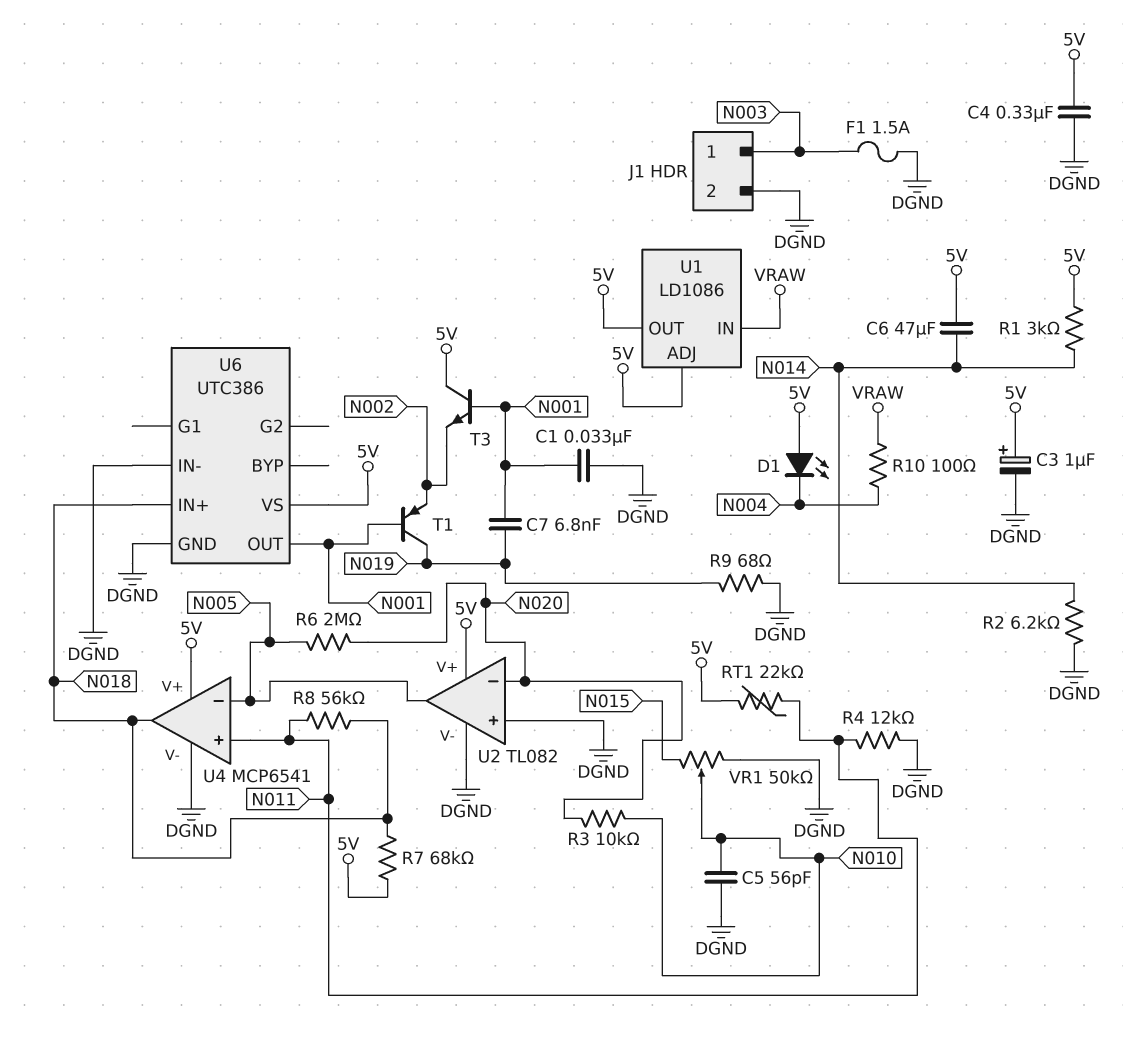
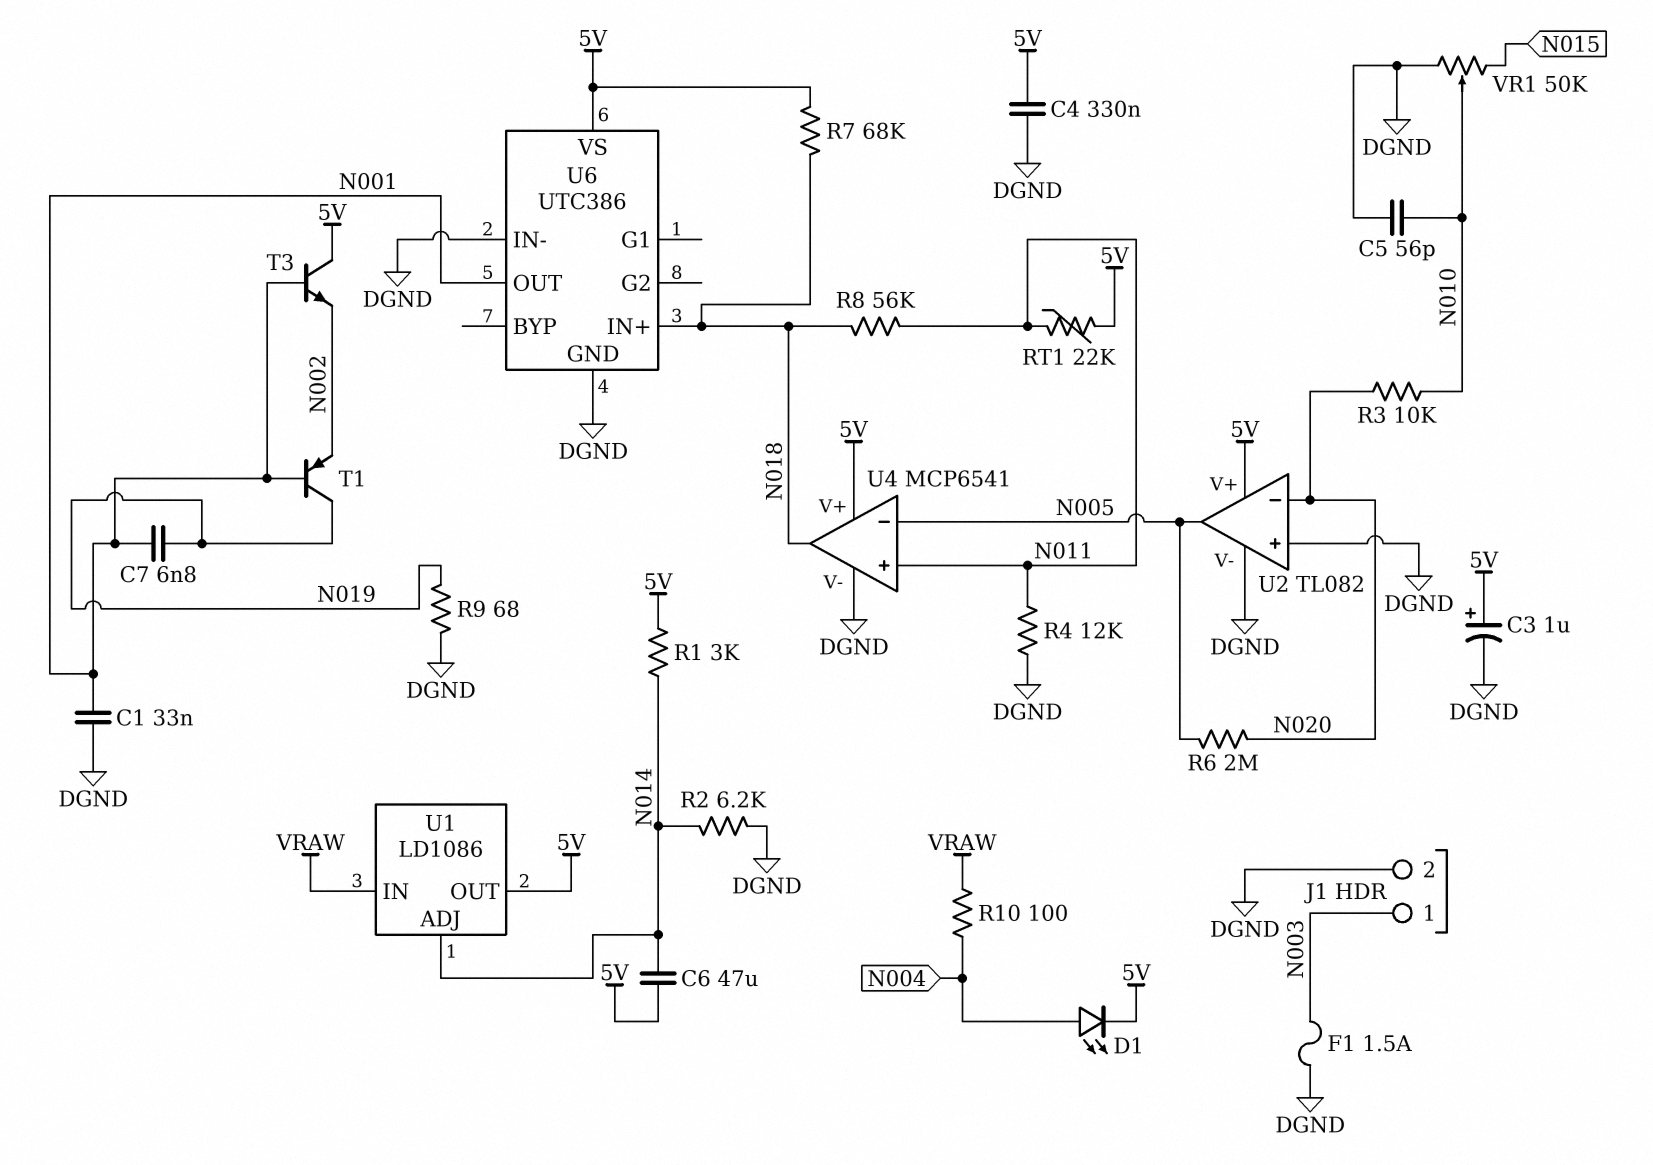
D1: LED (A 5V, K N004) -> LED (A N004, K 5V)
U1 pin ADJ: 5V -> N014

